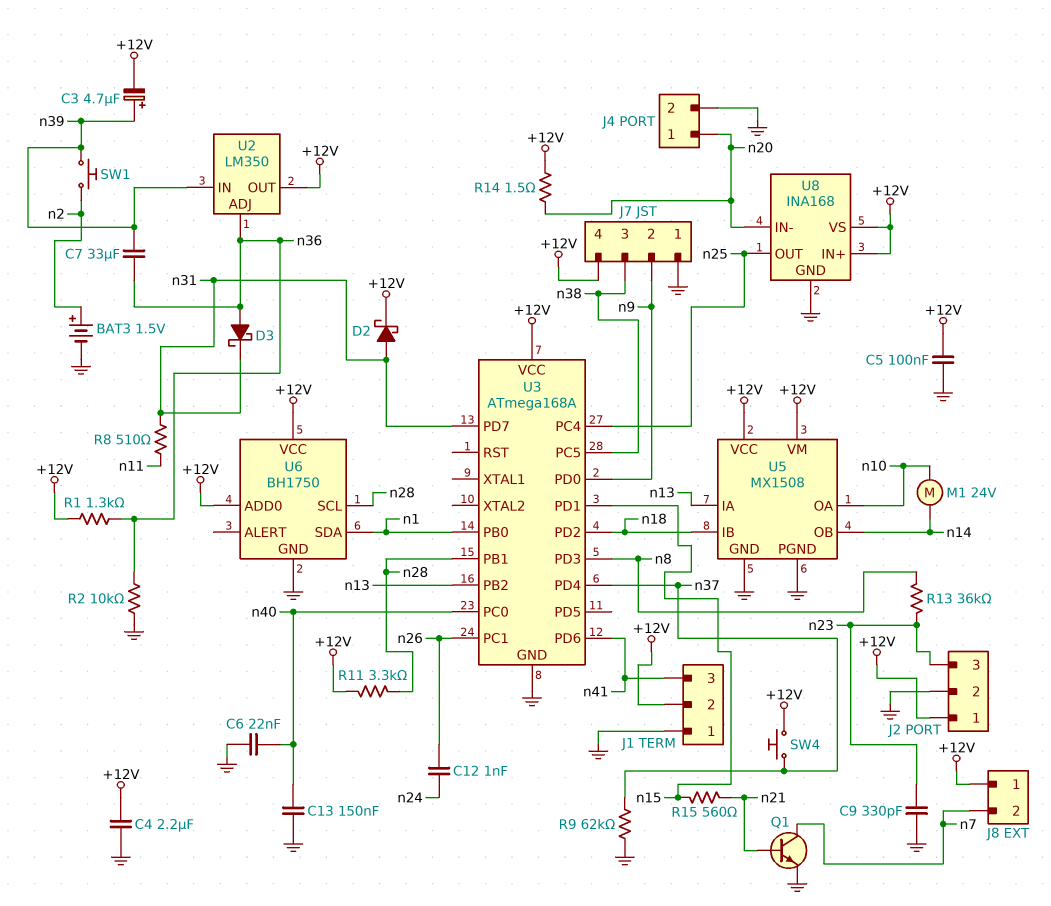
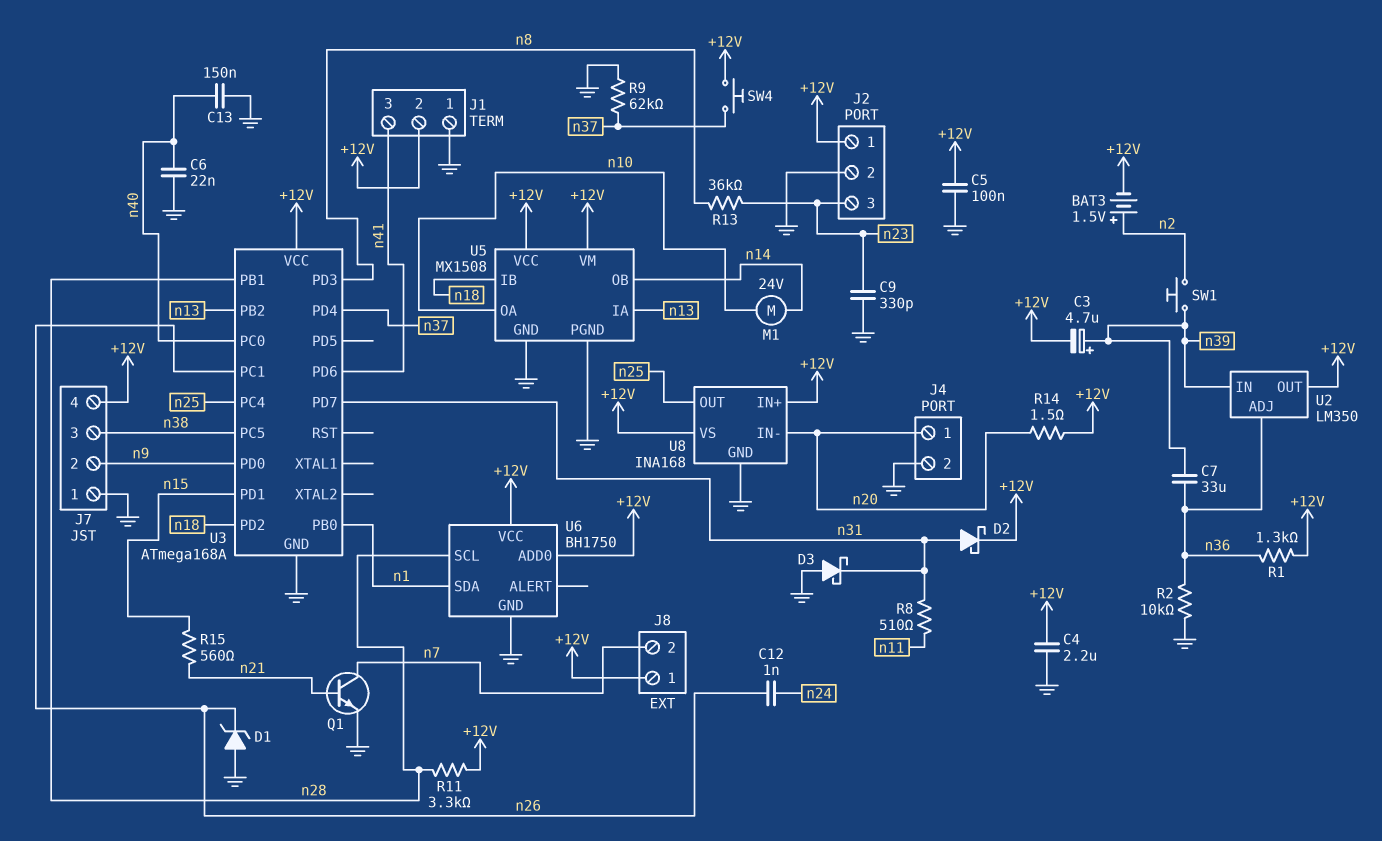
BAT3: 1.5V (plus n2, minus GND) -> 1.5V (plus n2, minus +12V)
D1: none -> zener (A GND, K n26)
D3: schottky (A n36, K n31) -> schottky (A GND, K n31)

